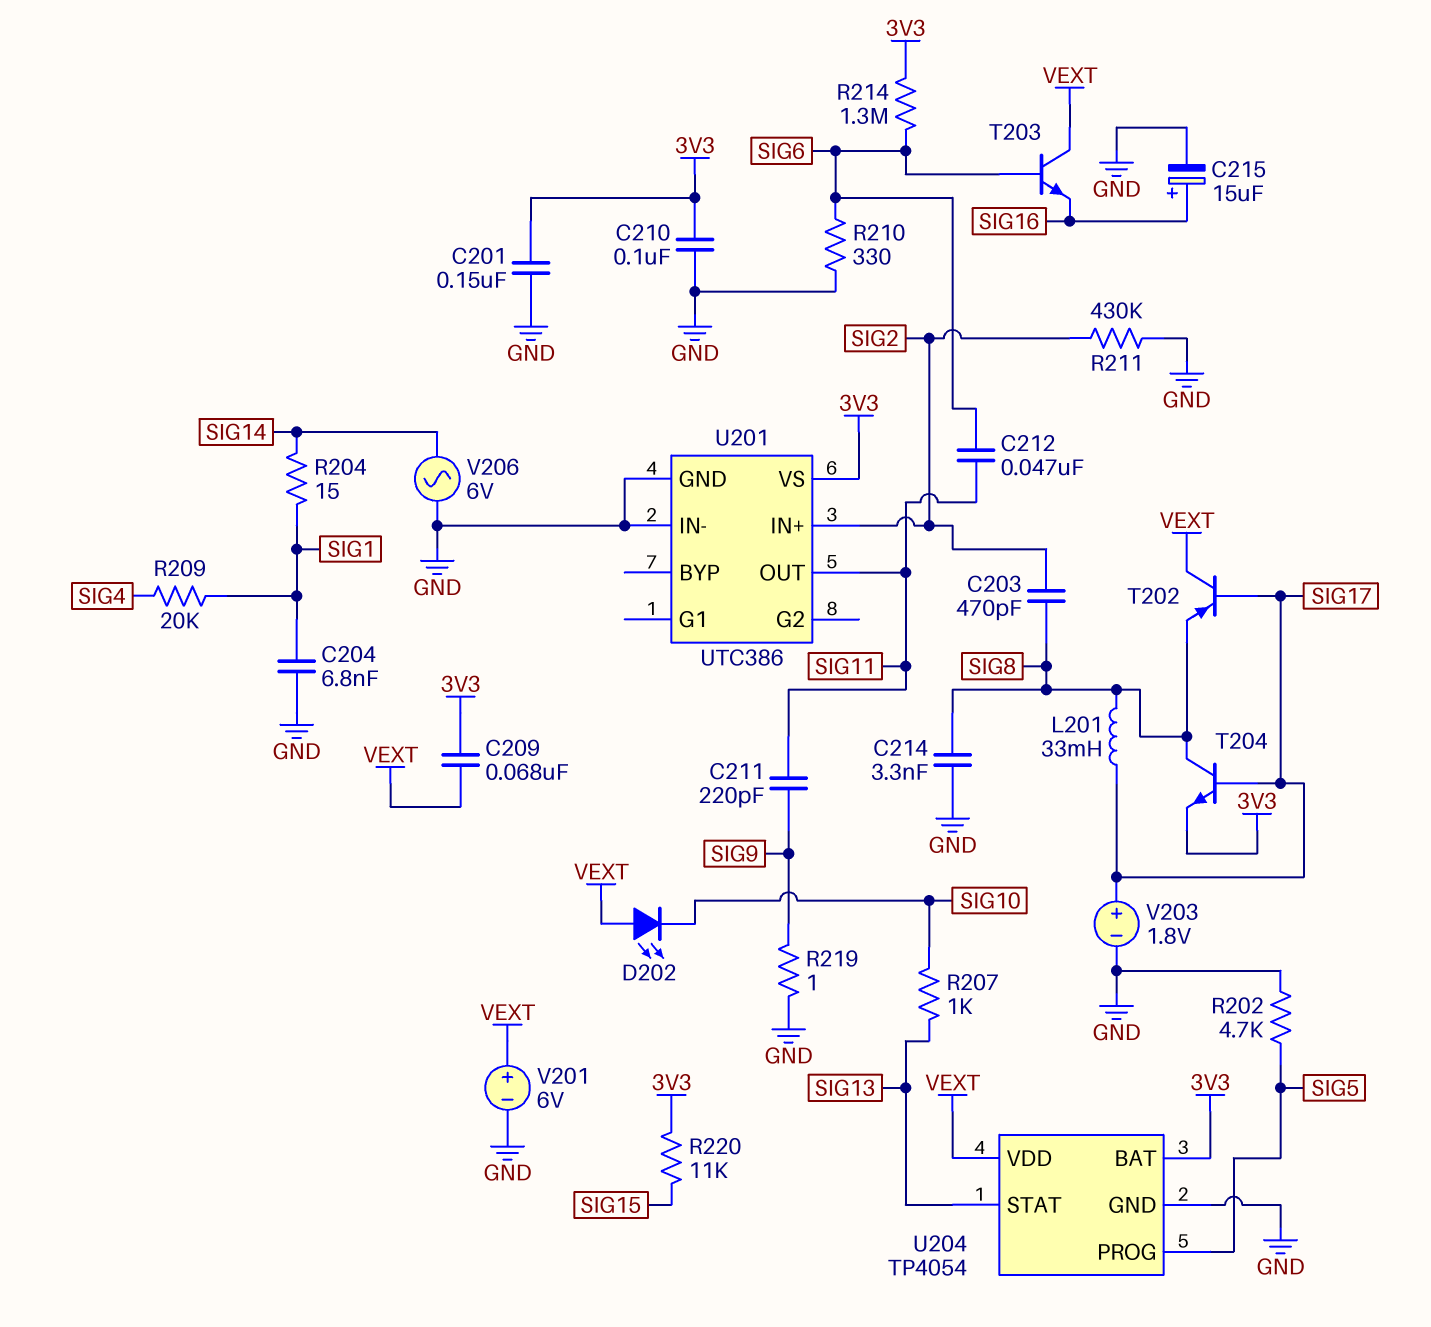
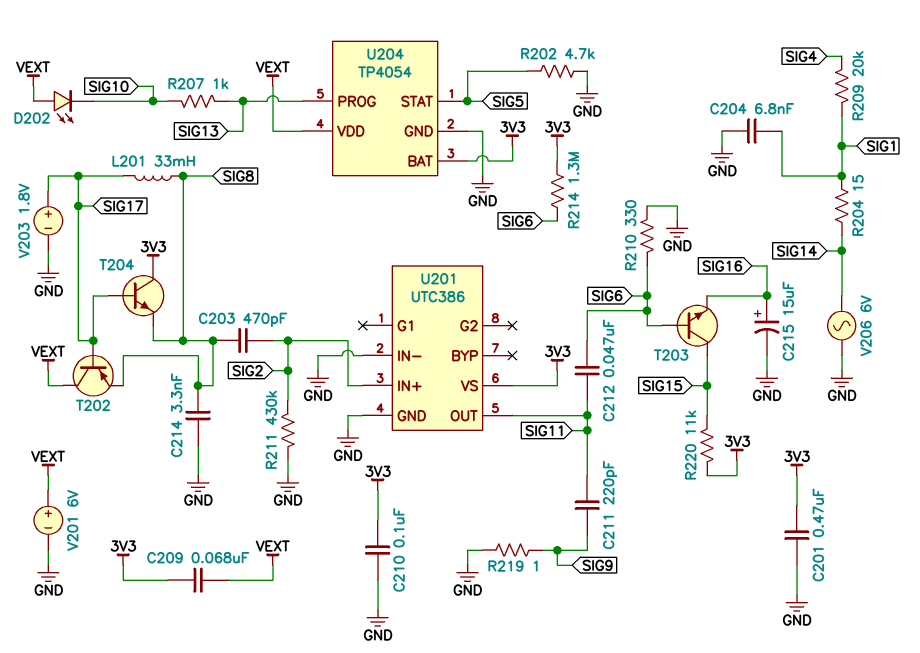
C201: 150nF (3V3, GND) -> 470nF (3V3, GND)
T203: NPN (B SIG6, C VEXT, E SIG16) -> NPN (B SIG6, C SIG15, E SIG16)
T204: NPN (B SIG17, C SIG8, E 3V3) -> NPN (B SIG17, C 3V3, E SIG8)
U204 pin PROG: SIG5 -> SIG13
U204 pin STAT: SIG13 -> SIG5

